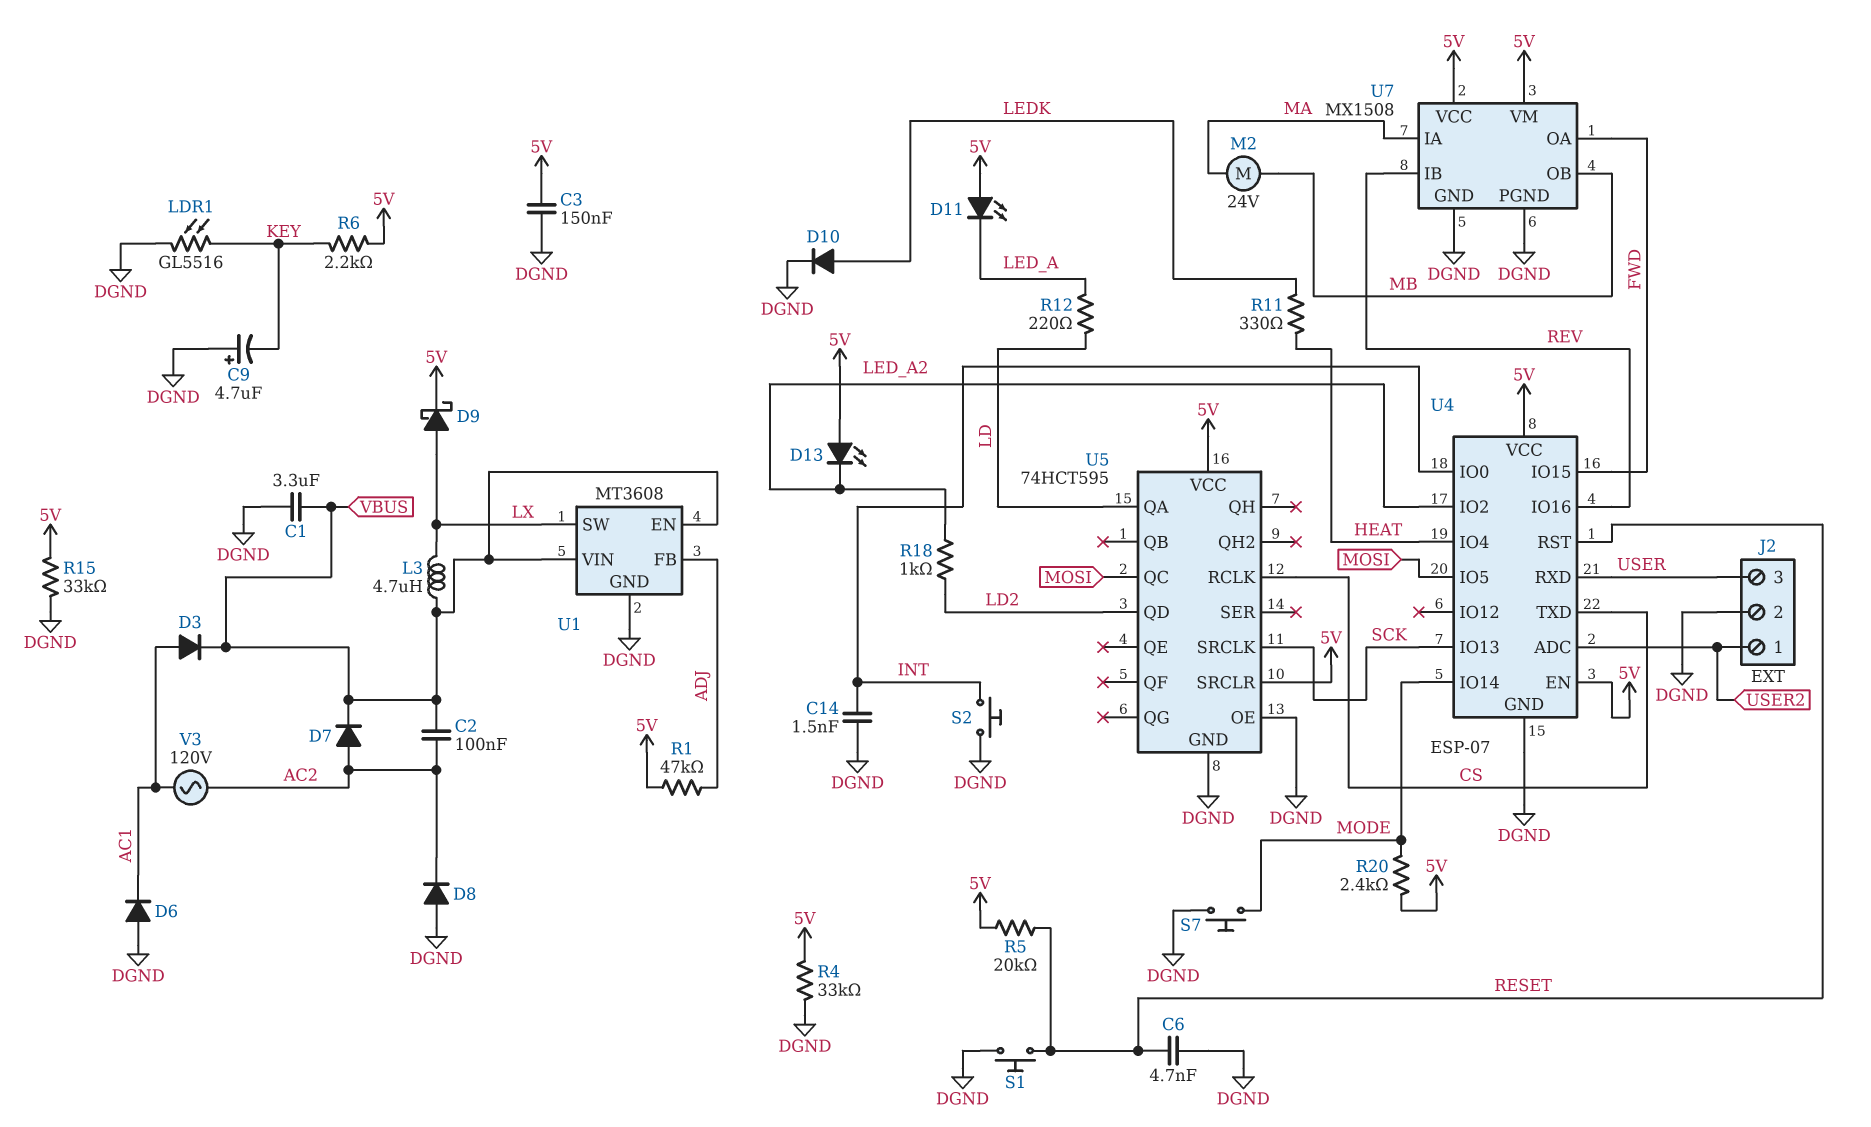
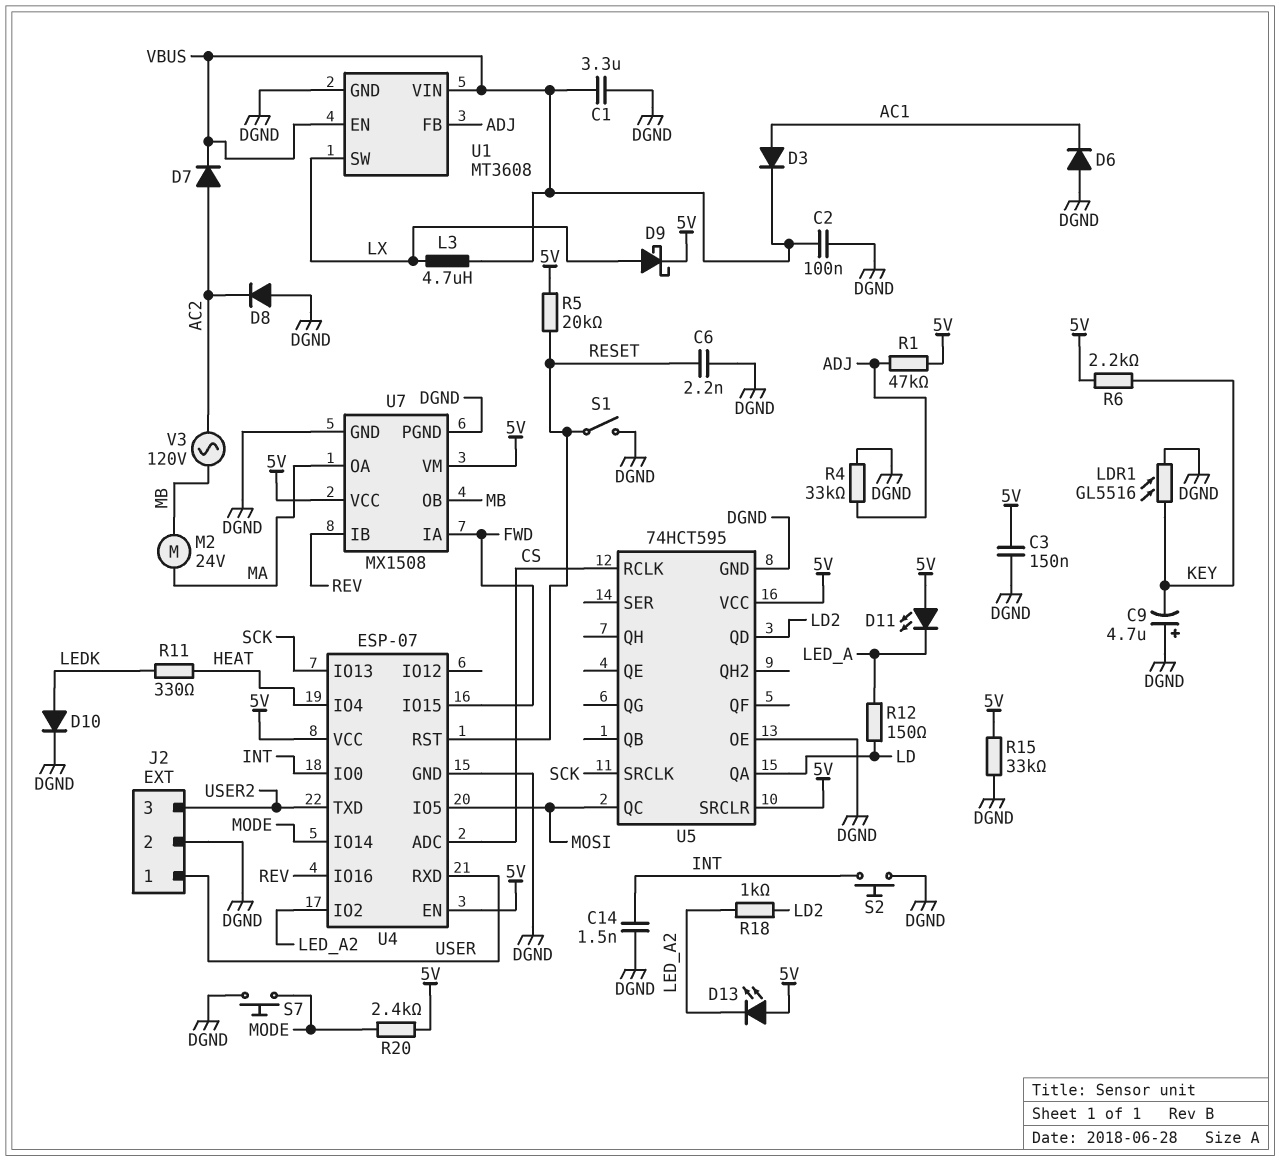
C2: 100nF (AC2, VBUS) -> 100nF (DGND, VBUS)
C6: 4.7nF (DGND, RESET) -> 2.2nF (DGND, RESET)
J2 pin 1: USER2 -> USER
J2 pin 3: USER -> USER2
R4: 33k (5V, DGND) -> 33k (ADJ, DGND)
R12: 220 (LD, LED_A) -> 150 (LD, LED_A)
S1: button (DGND, RESET) -> switch (DGND, RESET)
U4 pin ADC: USER2 -> CS
U4 pin TXD: CS -> USER2
U7 pin IA: MA -> FWD
U7 pin OA: FWD -> MA
V3: AC 120V (AC1, AC2) -> AC 120V (AC2, MB)

